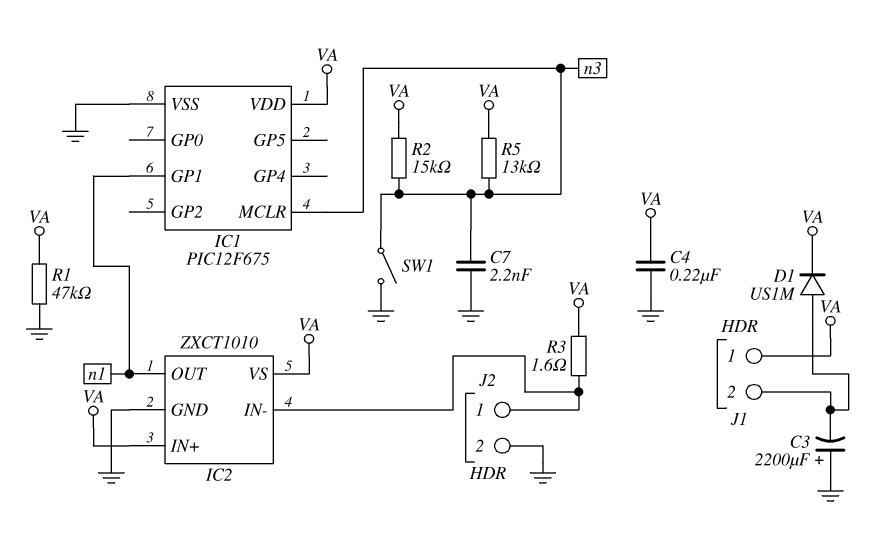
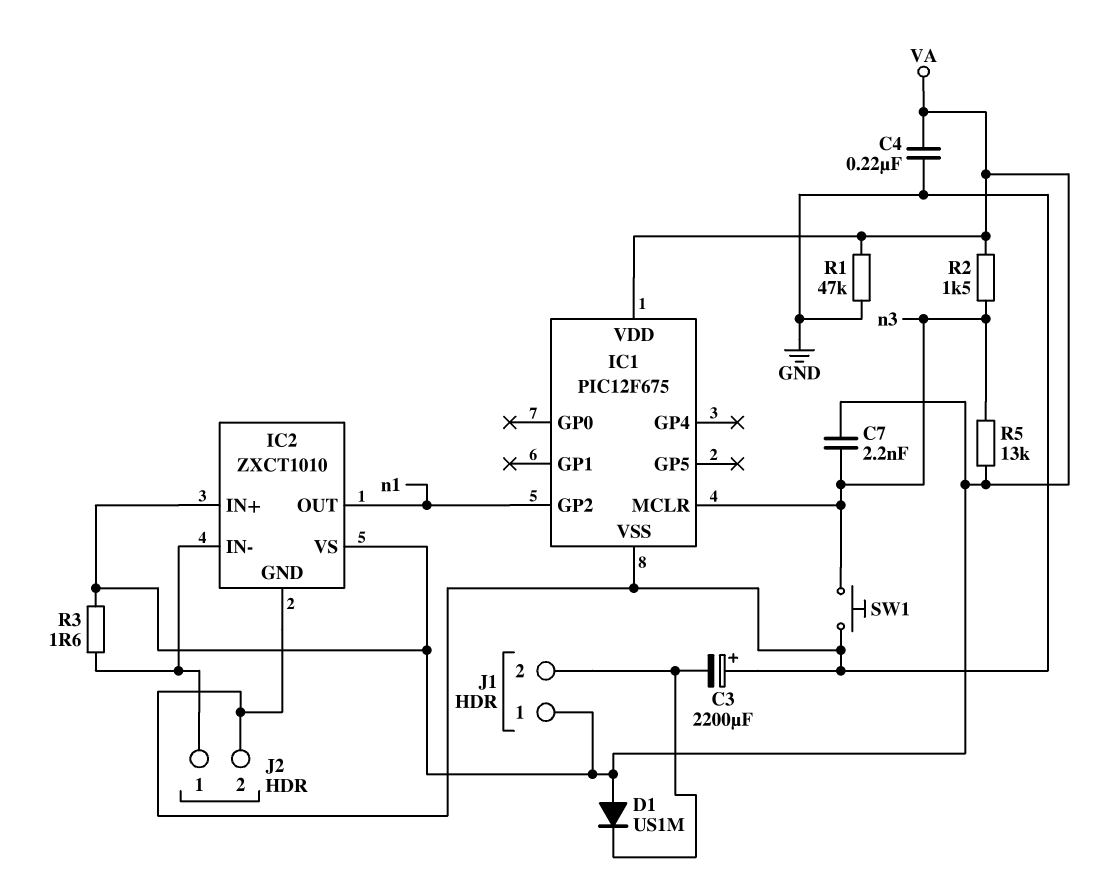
C7: 2.2nF (GND, n3) -> 2.2nF (VA, n3)
D1: diode US1M (A J1/2, K VA) -> diode US1M (A VA, K J1/2)
IC1 pin GP1: n1 -> none
IC1 pin GP2: none -> n1
R2: 15k (VA, n3) -> 1.5k (VA, n3)
SW1: switch (GND, n3) -> button (GND, n3)

